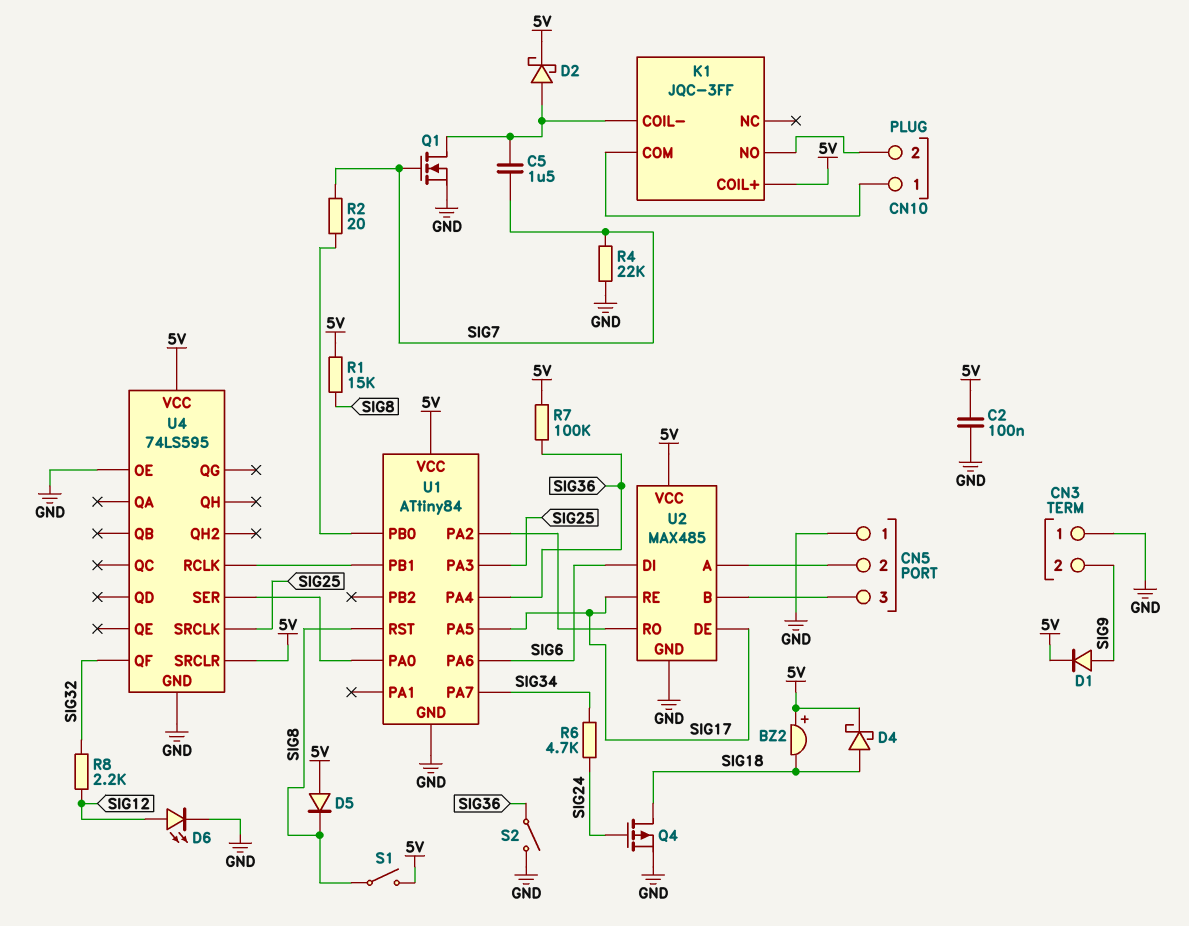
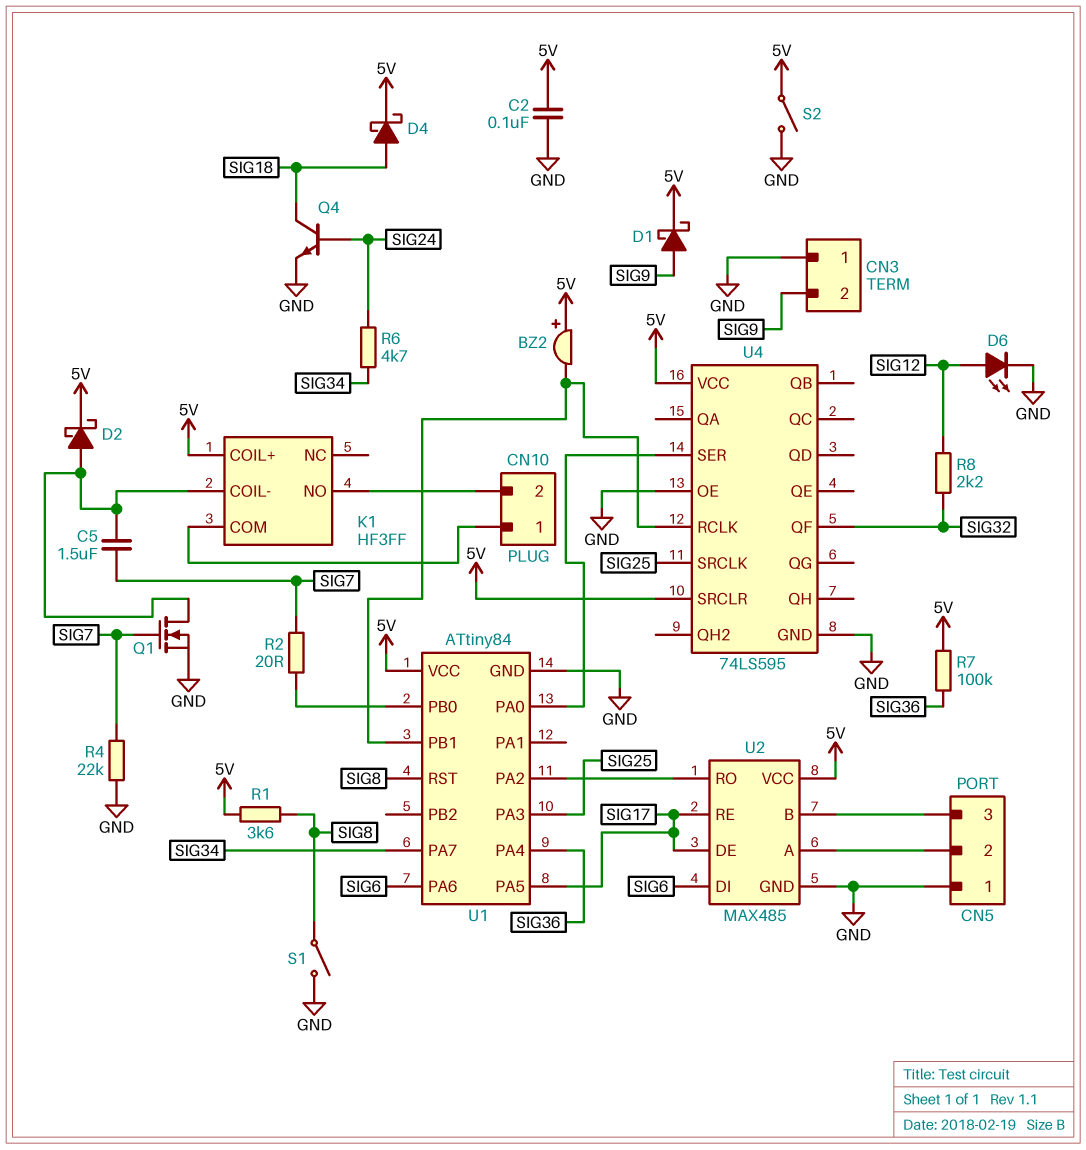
BZ2: buzzer (plus 5V, minus SIG18) -> buzzer (plus 5V, minus U1/PB1)
D1: diode (A SIG9, K 5V) -> schottky (A SIG9, K 5V)
D5: diode (A 5V, K SIG8) -> none
K1: JQC-3FF -> HF3FF
Q4: PMOS (G SIG24, D SIG18, S GND) -> NPN (B SIG24, C SIG18, E GND)
R1: 15k (5V, SIG8) -> 3.6k (5V, SIG8)
S1: switch (5V, SIG8) -> switch (GND, SIG8)
S2: switch (GND, SIG36) -> switch (5V, GND)

